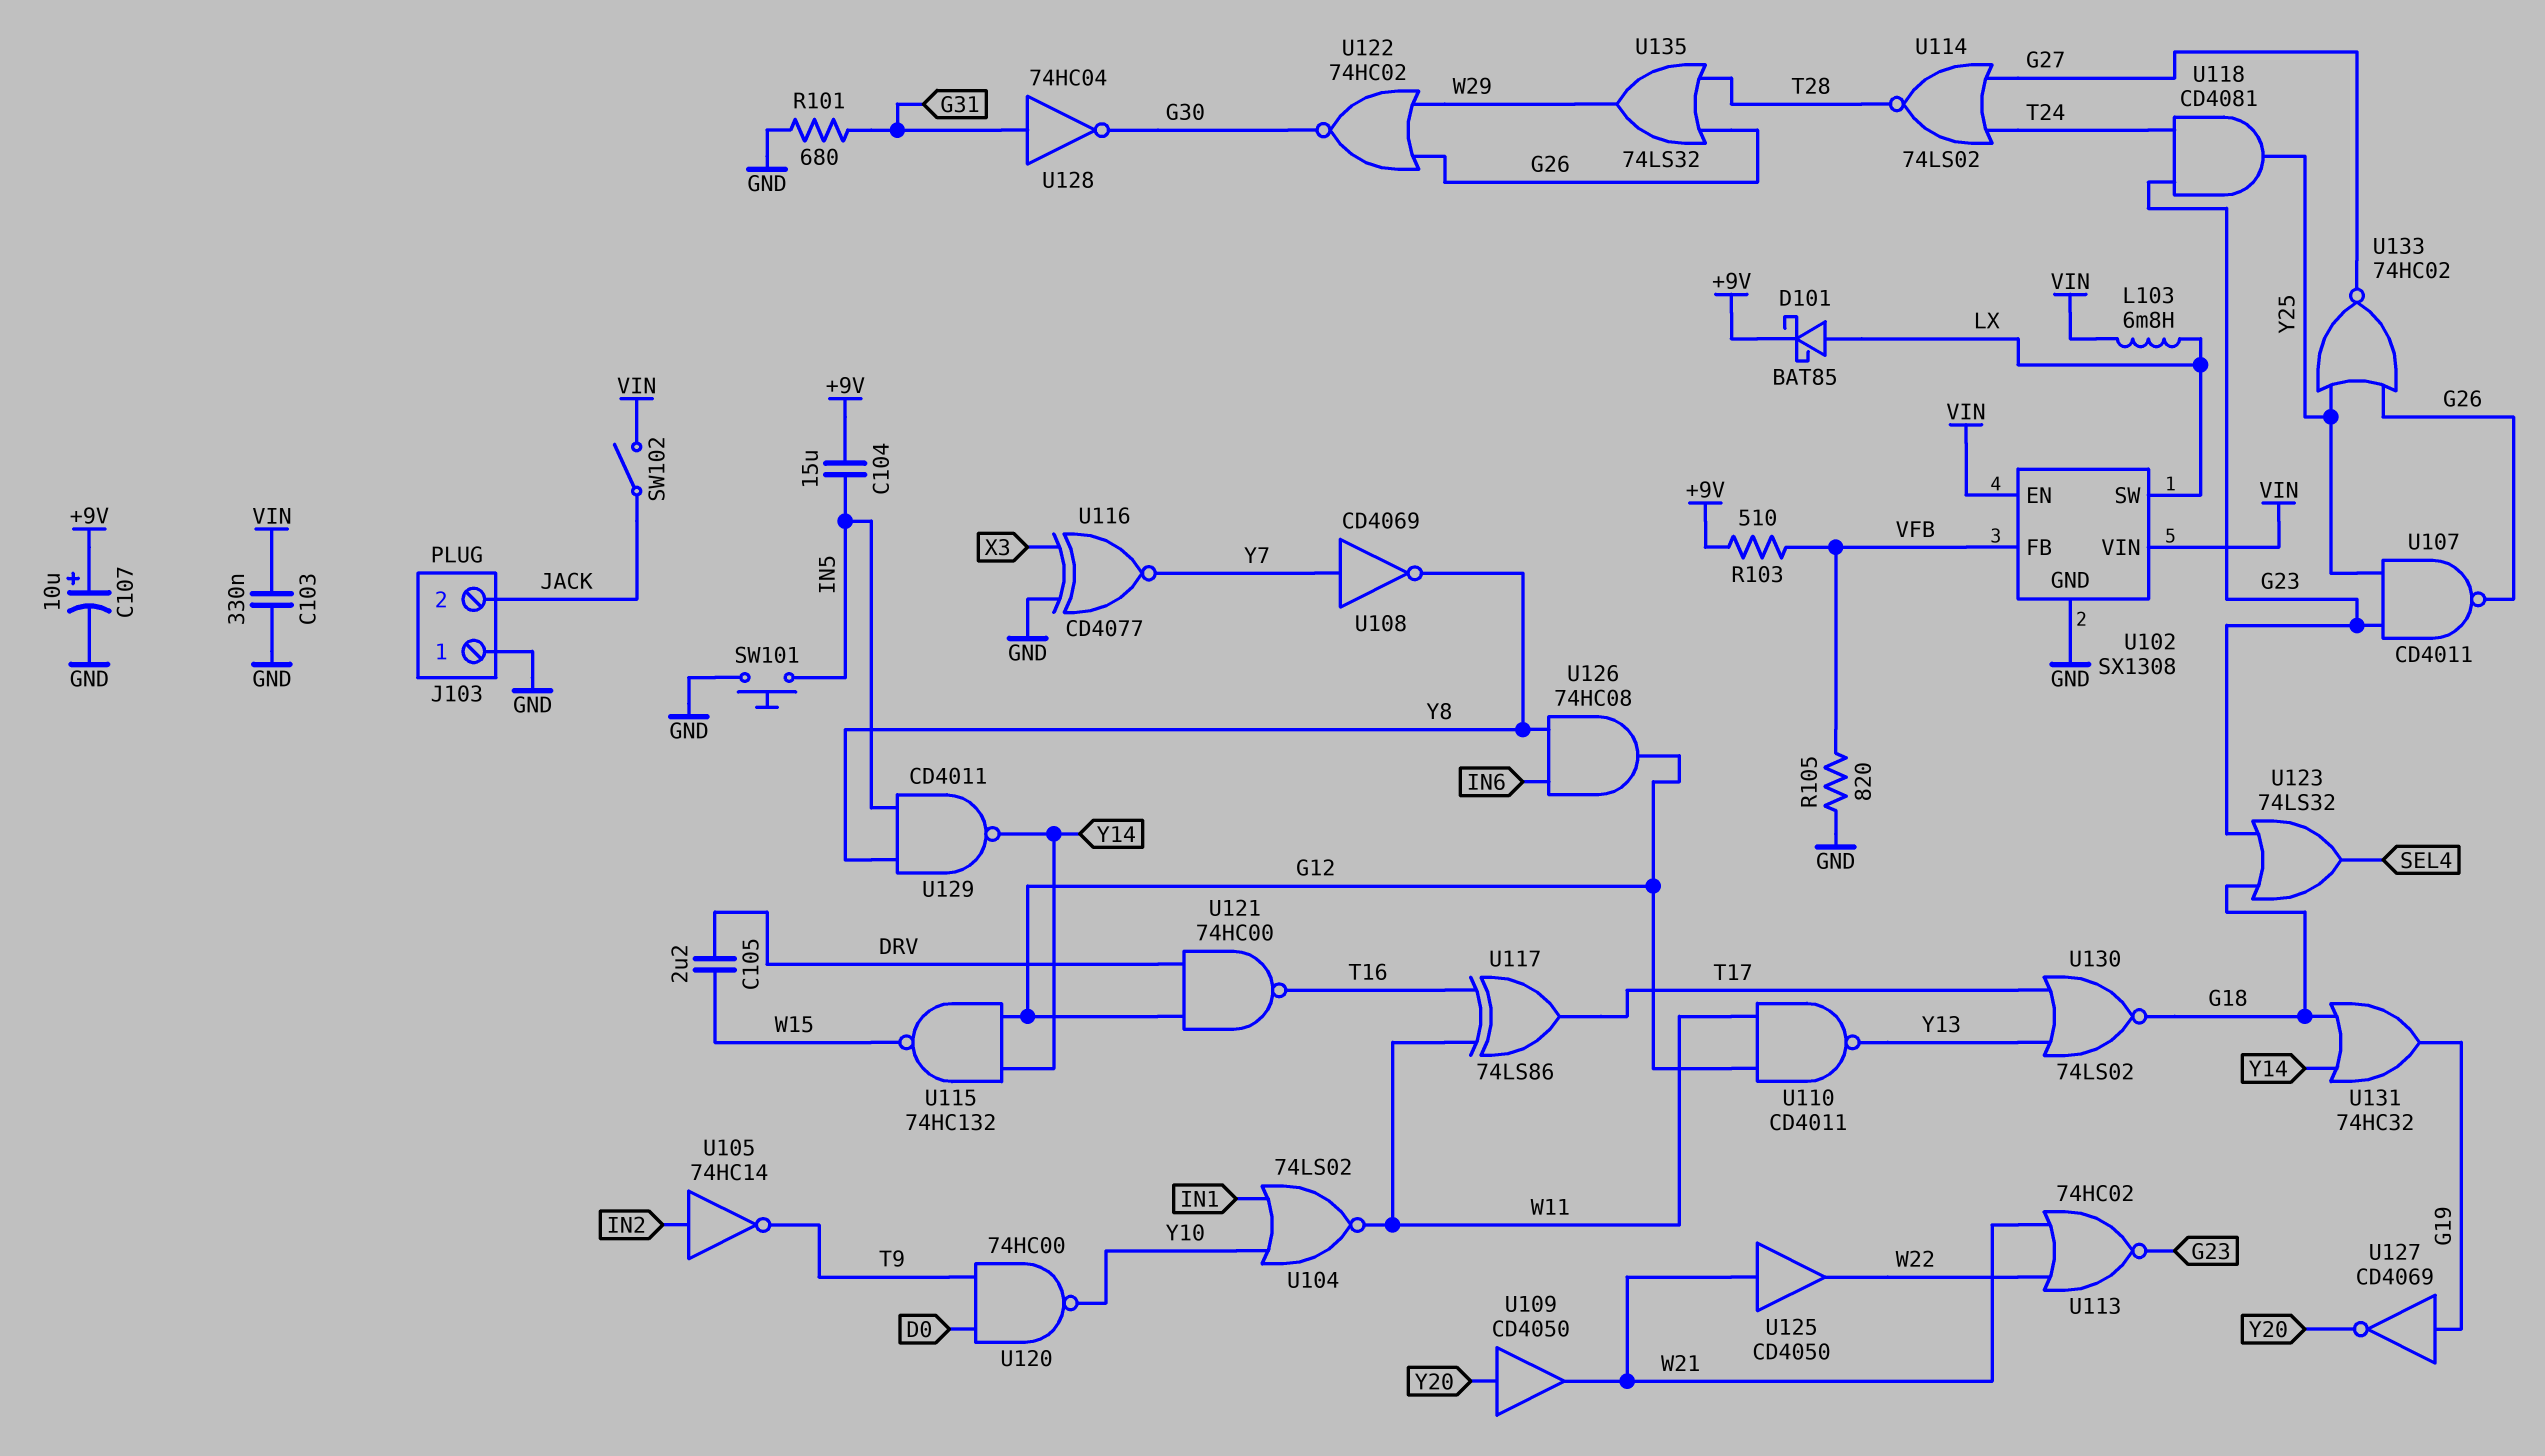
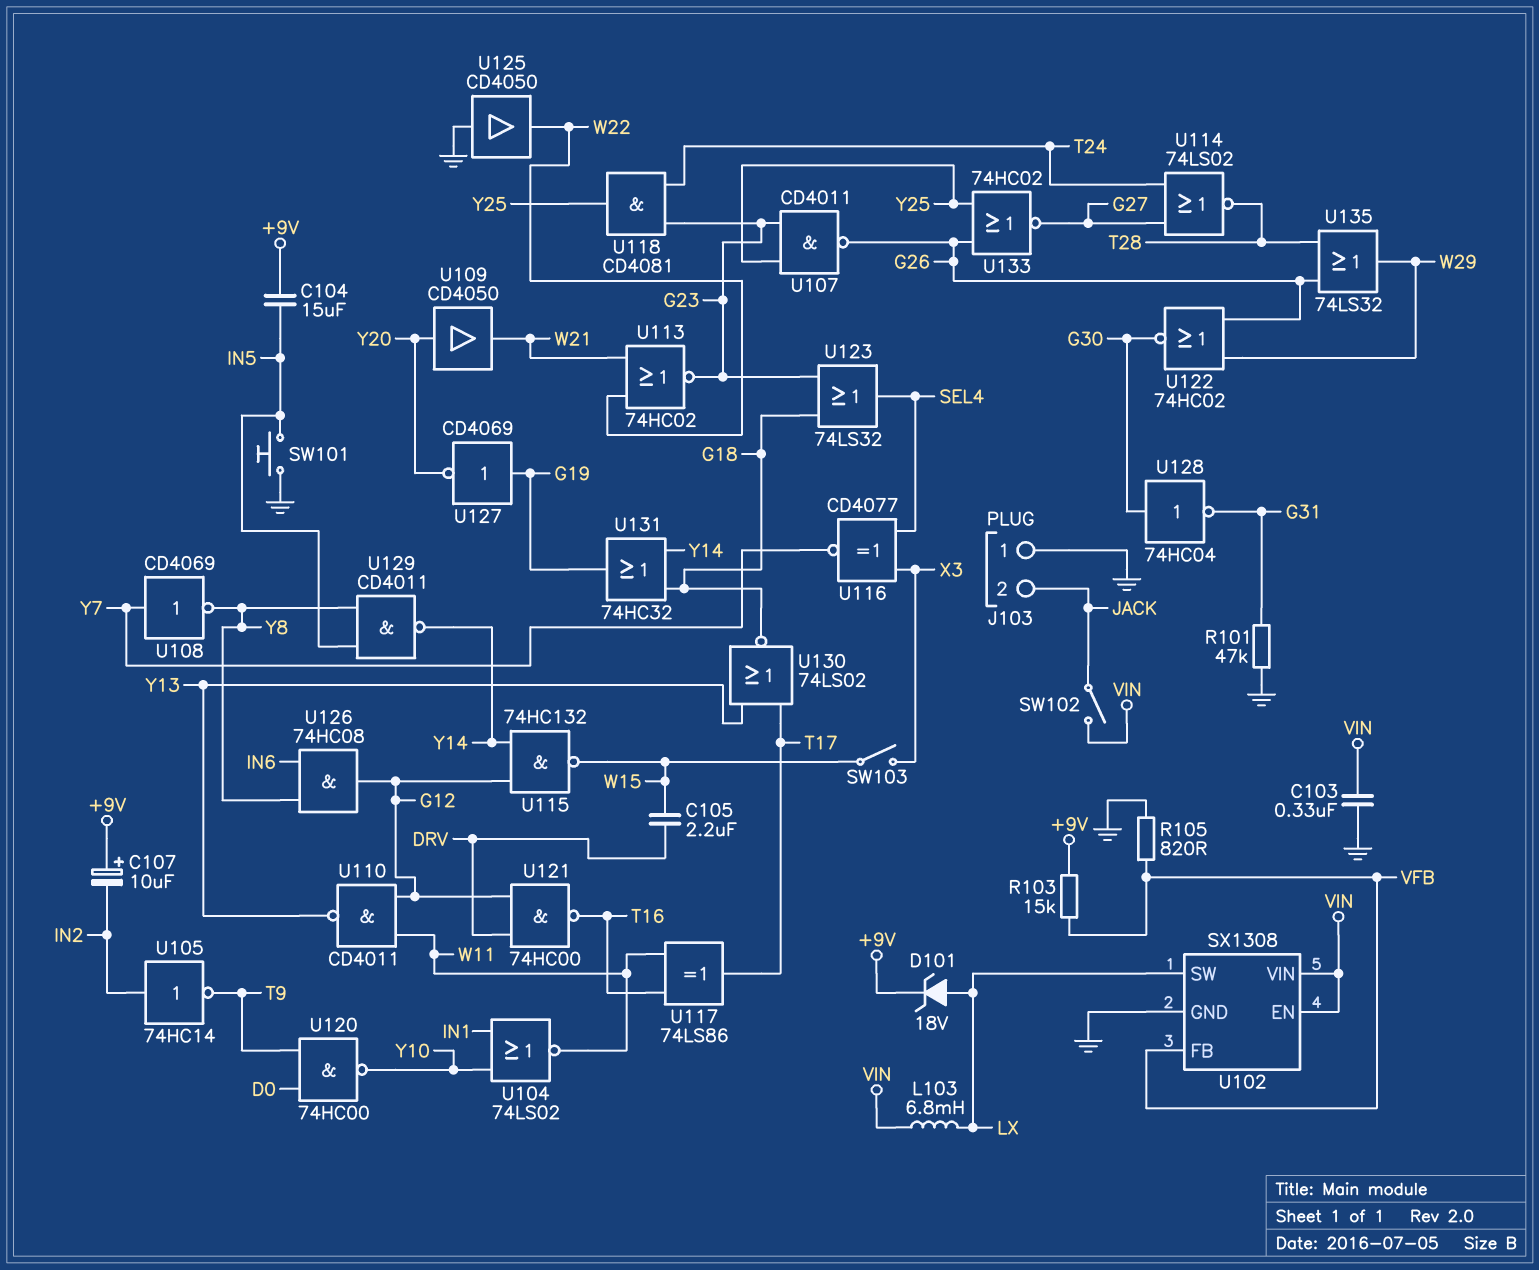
C107: 10uF (plus +9V, minus GND) -> 10uF (plus +9V, minus IN2)
D101: schottky BAT85 (A LX, K +9V) -> zener 18V (A LX, K +9V)
R101: 680 (G31, GND) -> 47k (G31, GND)
R103: 510 (+9V, VFB) -> 15k (+9V, VFB)
SW103: none -> switch (W15, X3)
U116: XNOR CD4077 (in GND, in X3, out Y7) -> XNOR CD4077 (in SEL4, in X3, out Y7)
U125: buffer CD4050 (in W21, out W22) -> buffer CD4050 (in GND, out W22)
U128: NOT 74HC04 (in G31, out G30) -> NOT 74HC04 (in G30, out G31)

